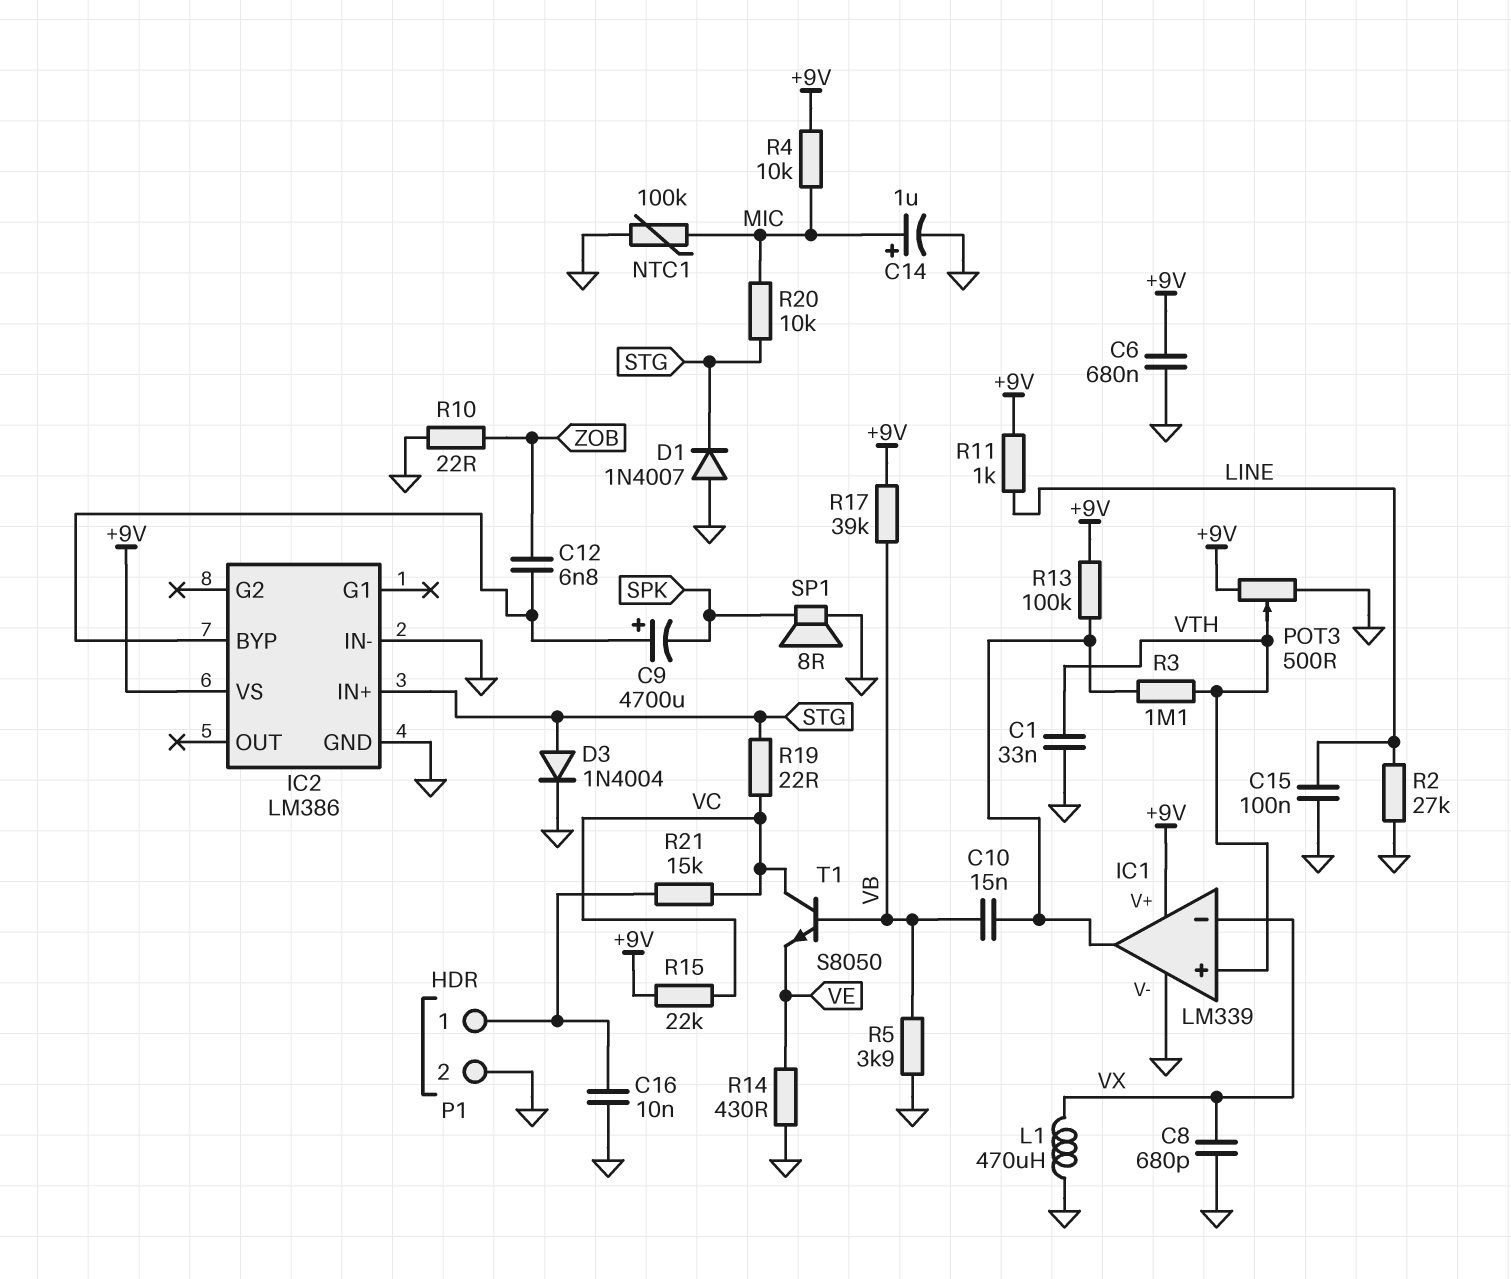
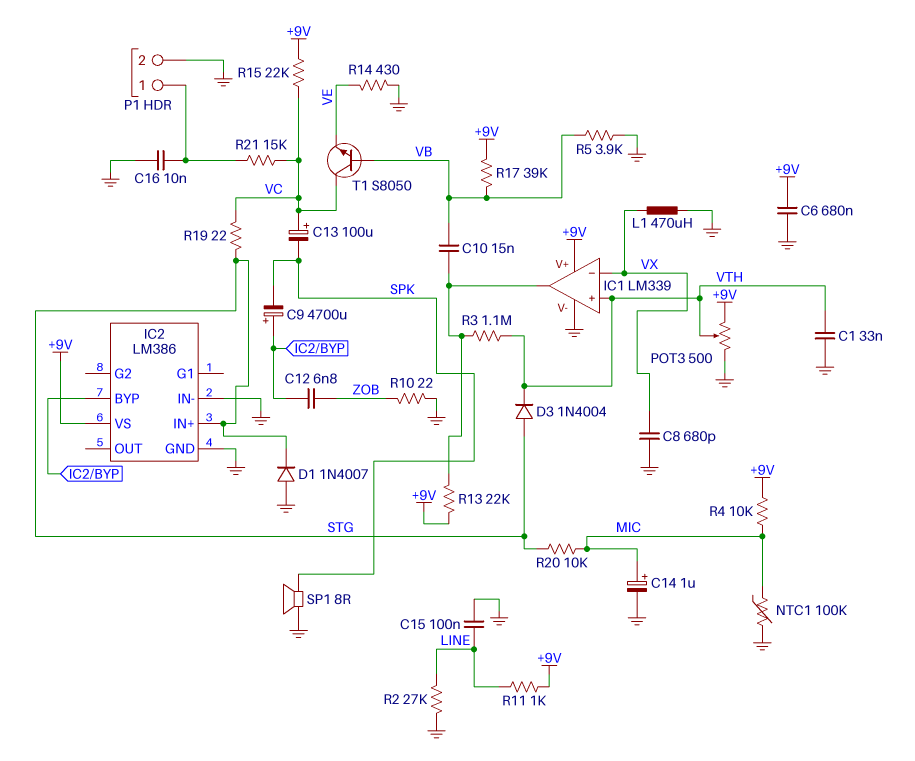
C13: none -> 100uF (plus VC, minus SPK)
D3: diode 1N4004 (A STG, K GND) -> diode 1N4004 (A STG, K VTH)
R13: 100k (+9V, IC1/out) -> 22k (+9V, IC1/out)

